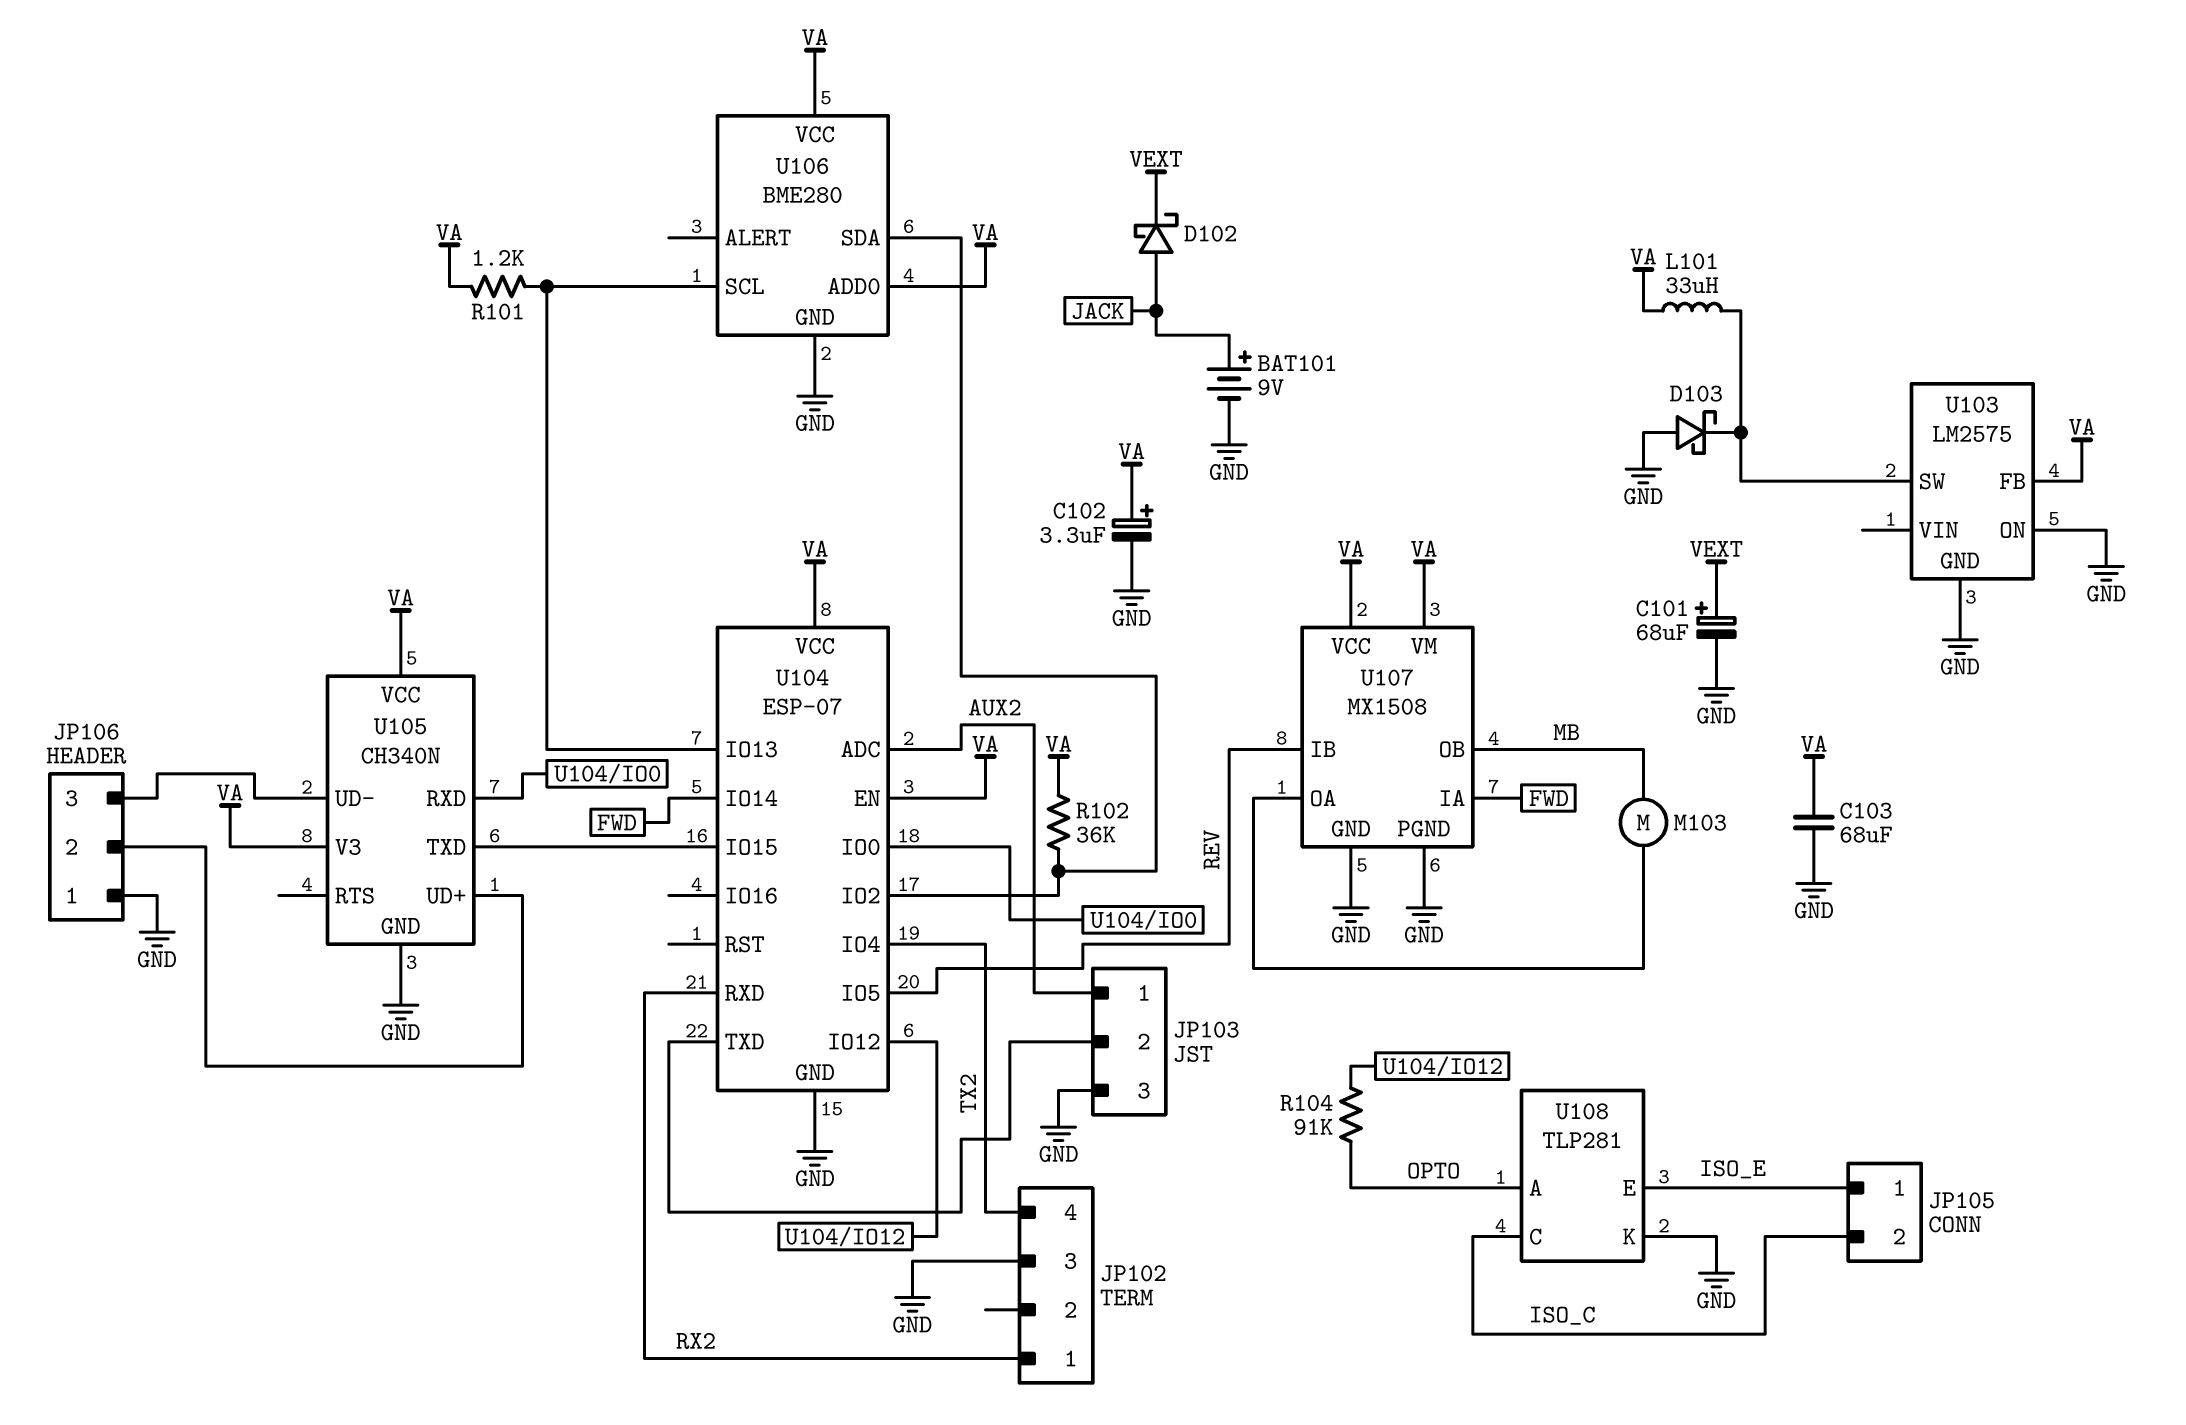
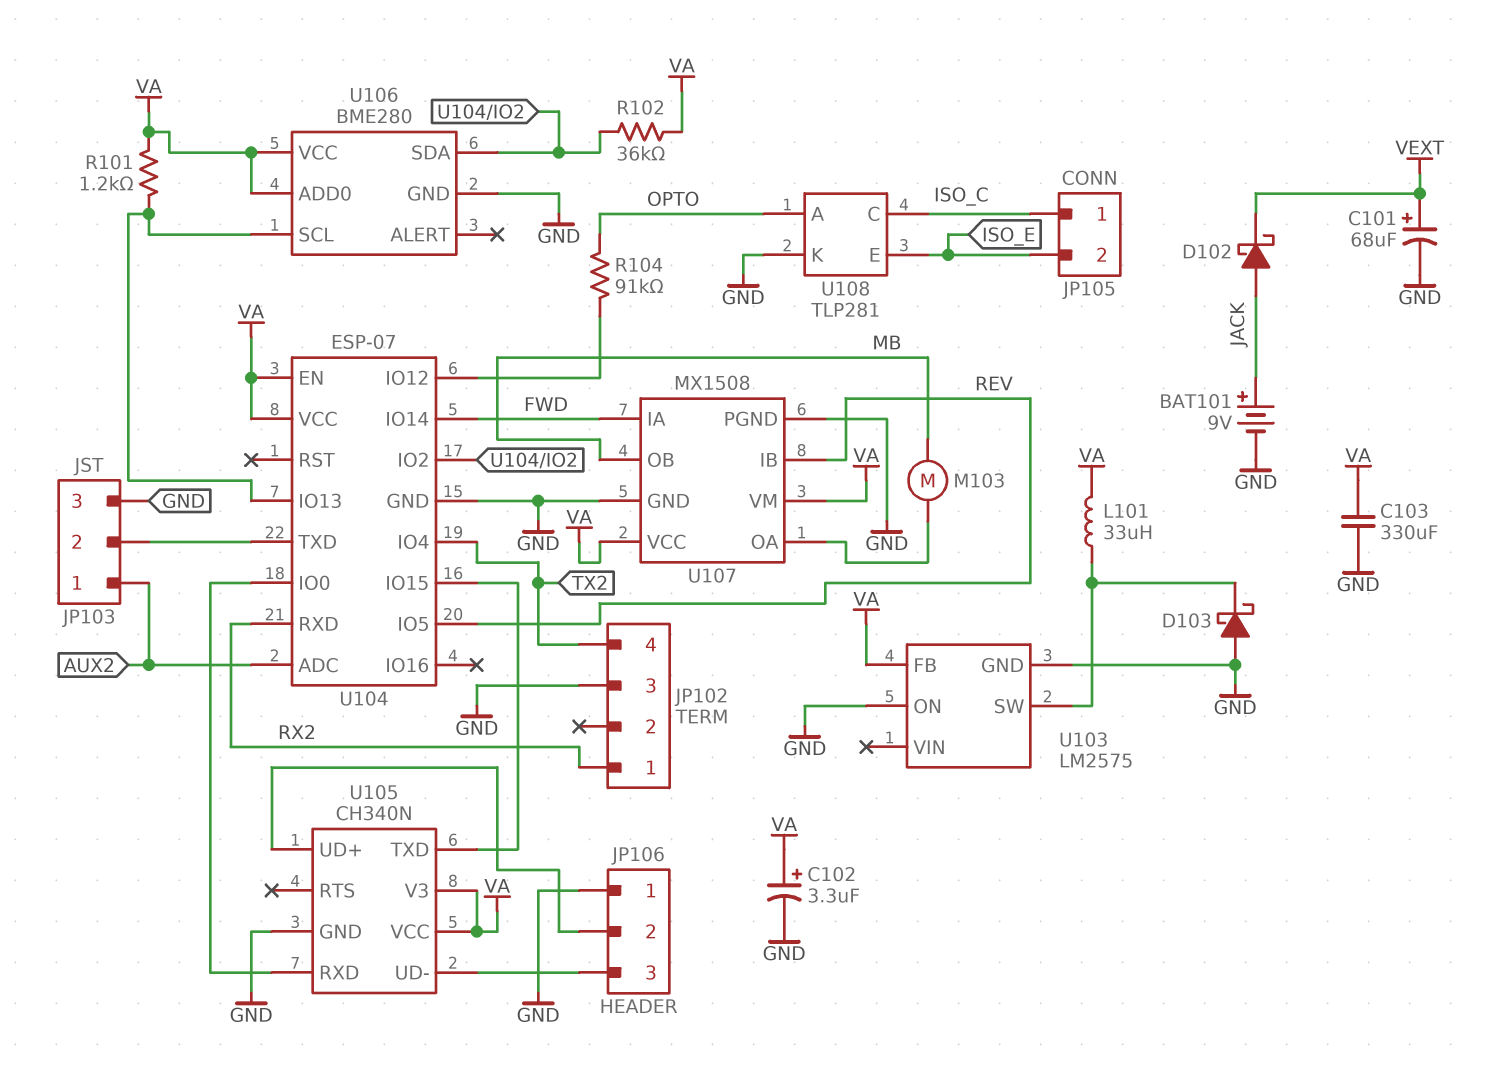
C103: 68uF (GND, VA) -> 330uF (GND, VA)
JP105 pin 1: ISO_E -> ISO_C
JP105 pin 2: ISO_C -> ISO_E

